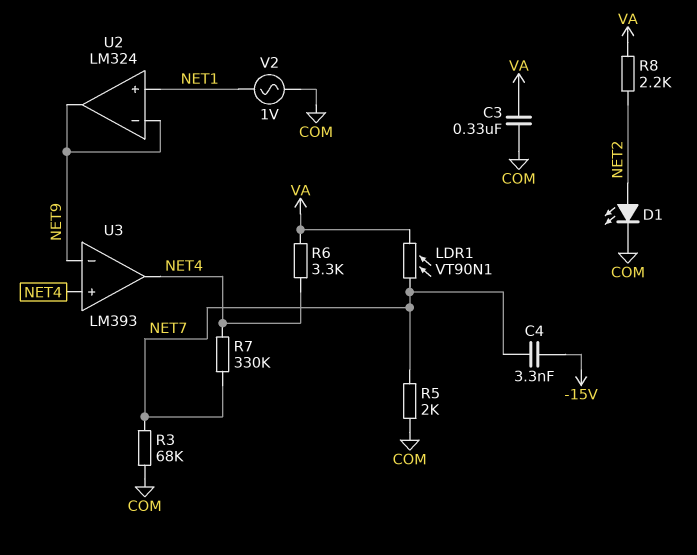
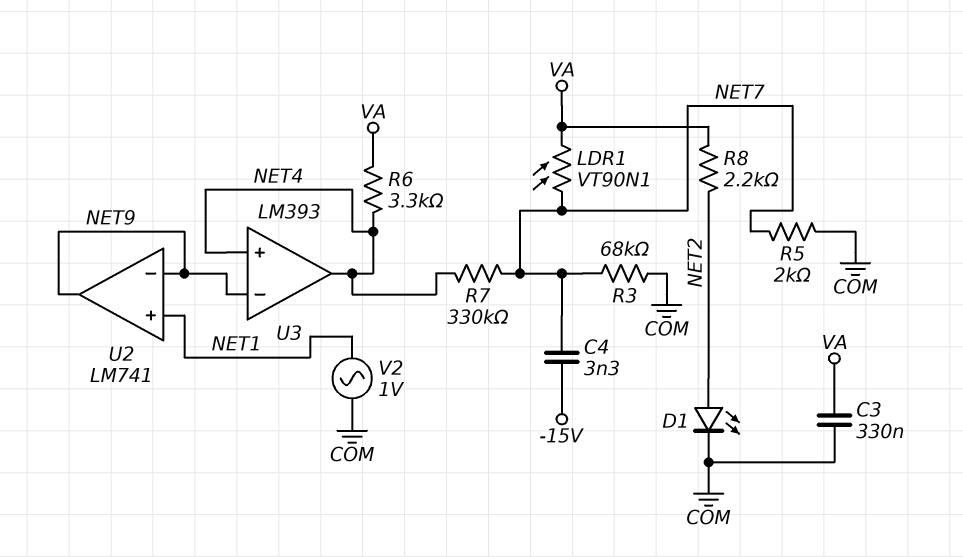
U2: LM324 -> LM741

